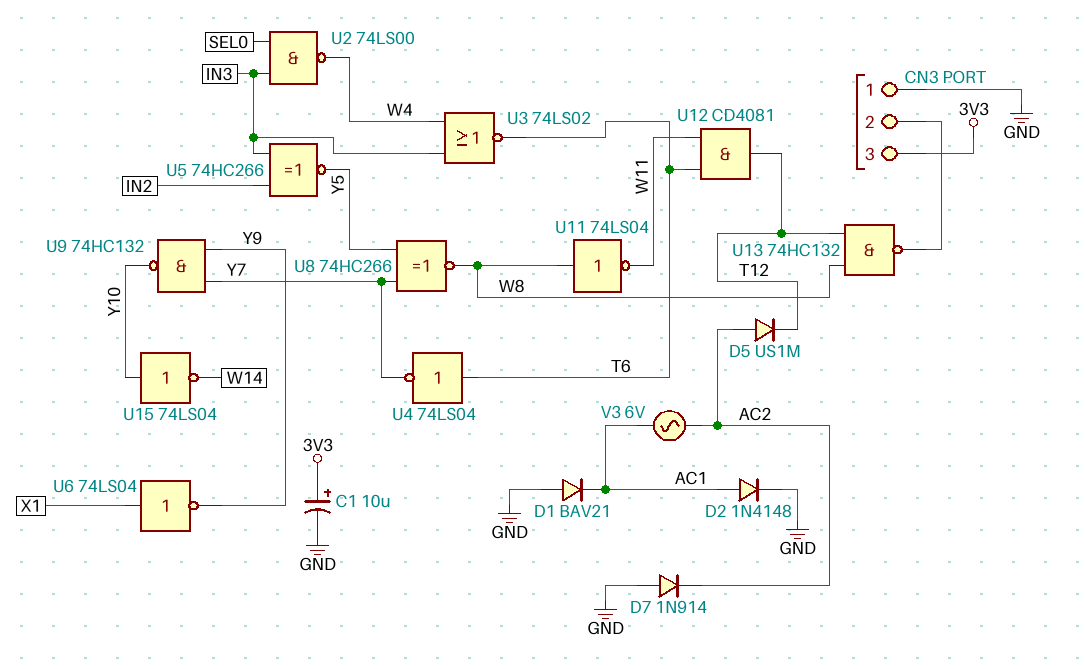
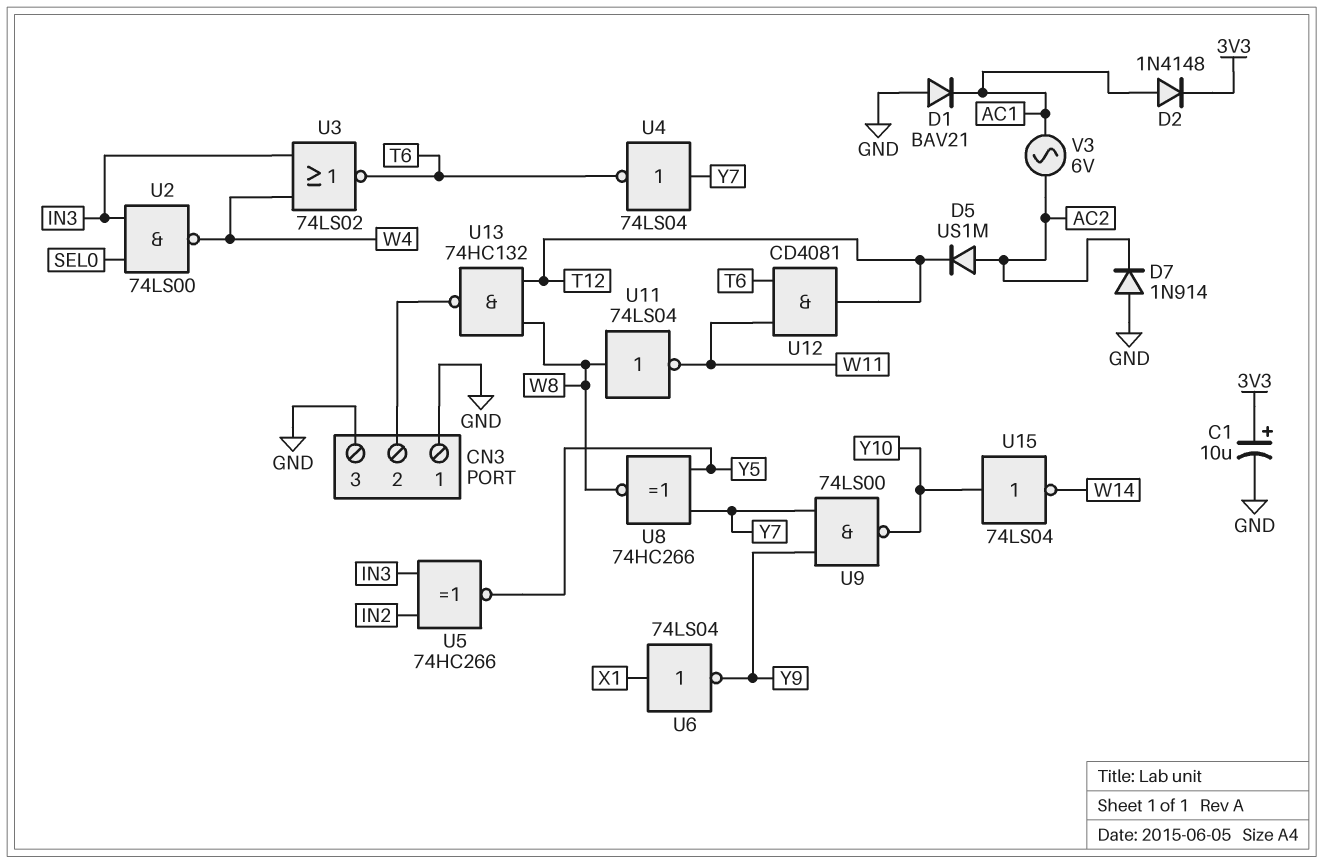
CN3 pin 3: 3V3 -> GND
D2: diode 1N4148 (A AC1, K GND) -> diode 1N4148 (A AC1, K 3V3)
U4: NOT 74LS04 (in T6, out Y7) -> NOT 74LS04 (in Y7, out T6)
U9: NAND 74HC132 (in Y7, in Y9, out Y10) -> NAND 74LS00 (in Y7, in Y9, out Y10)

